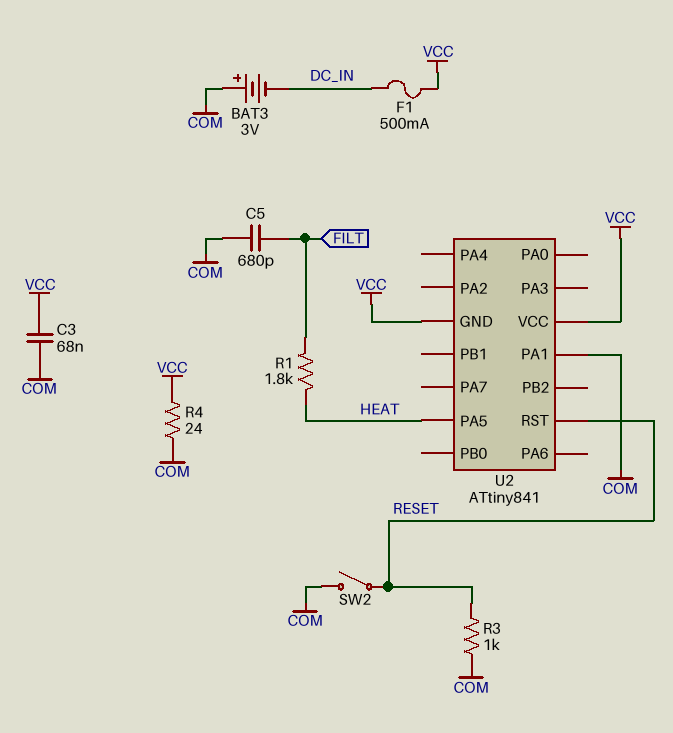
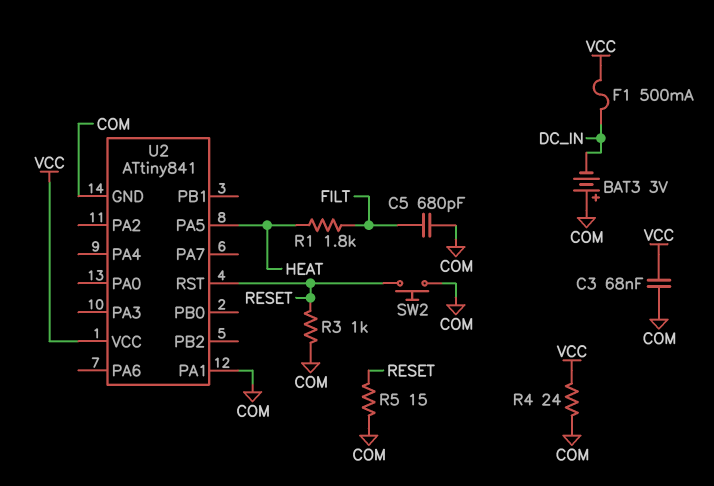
R5: none -> 15 (COM, RESET)
SW2: switch (COM, RESET) -> button (COM, RESET)
U2 pin GND: VCC -> COM

